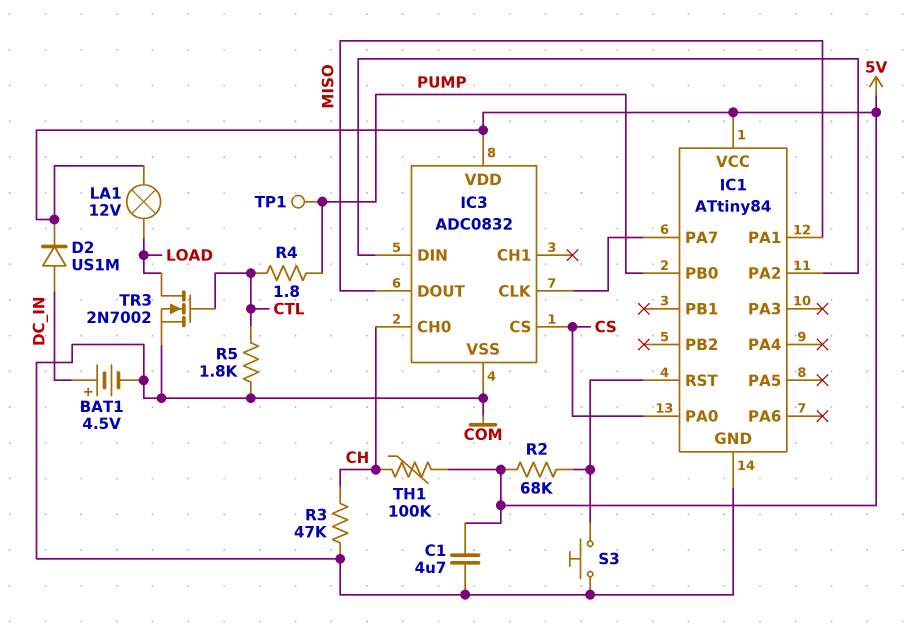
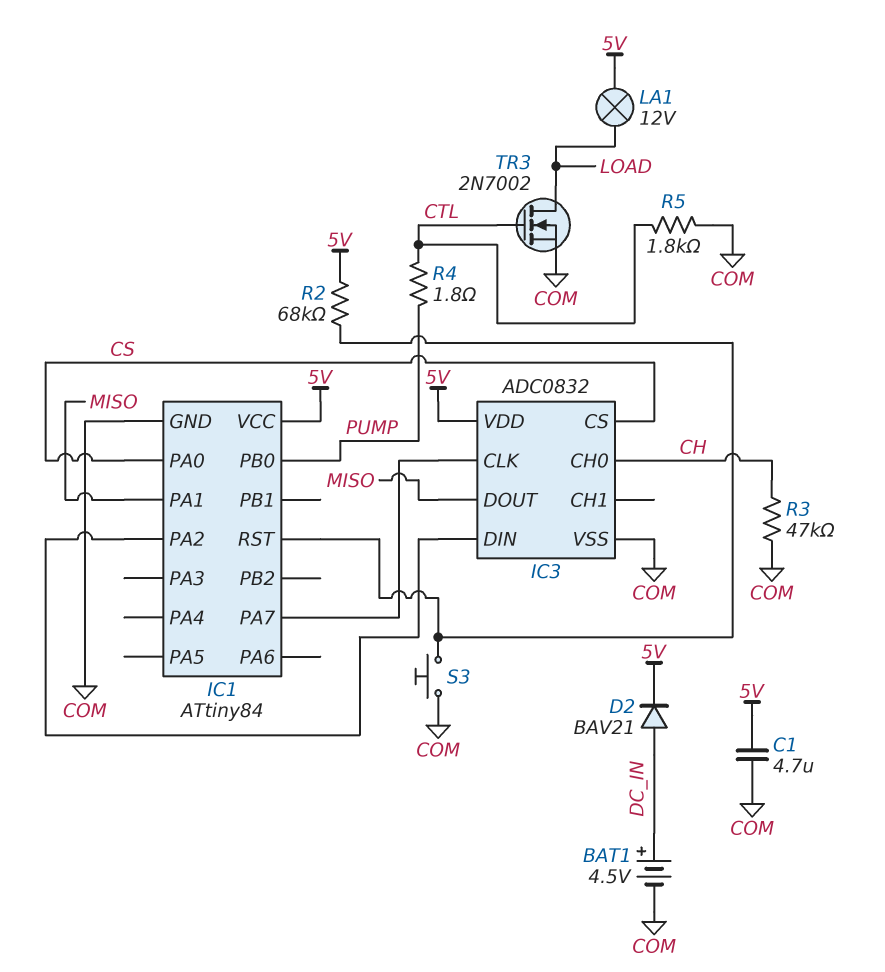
D2: diode US1M (A DC_IN, K 5V) -> diode BAV21 (A DC_IN, K 5V)
TH1: 100k (5V, CH) -> none
TP1: test point (PUMP) -> none

